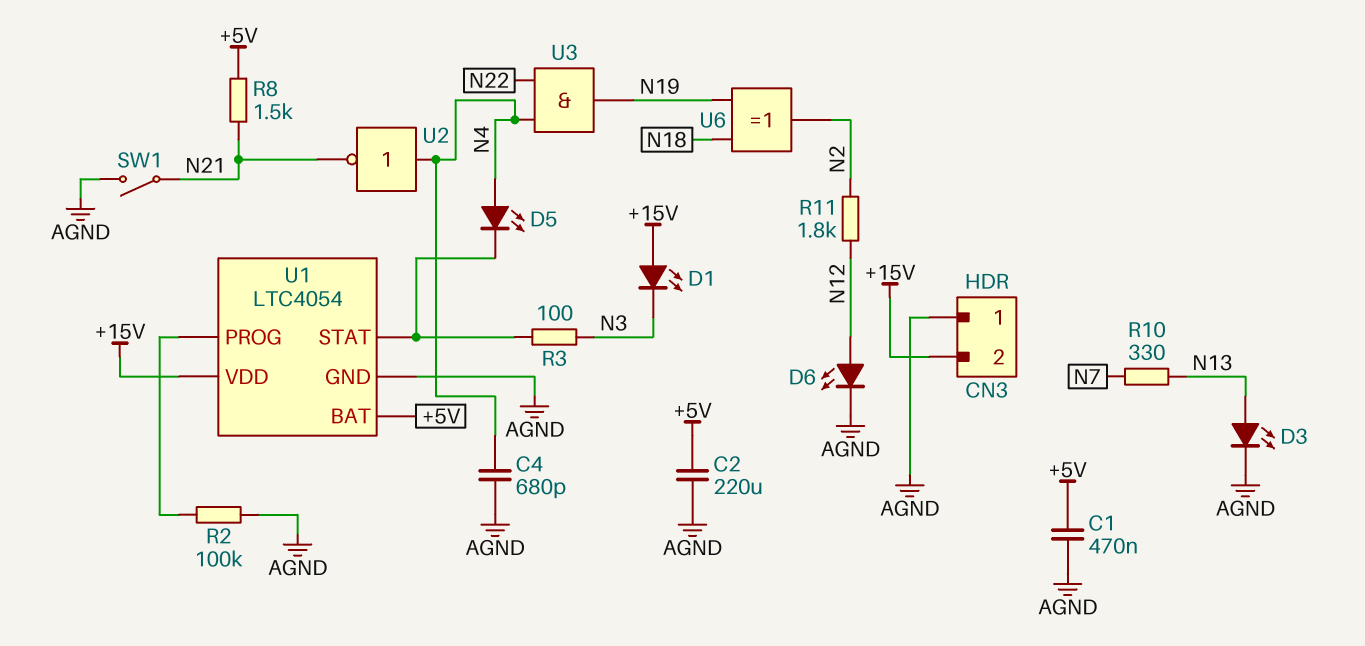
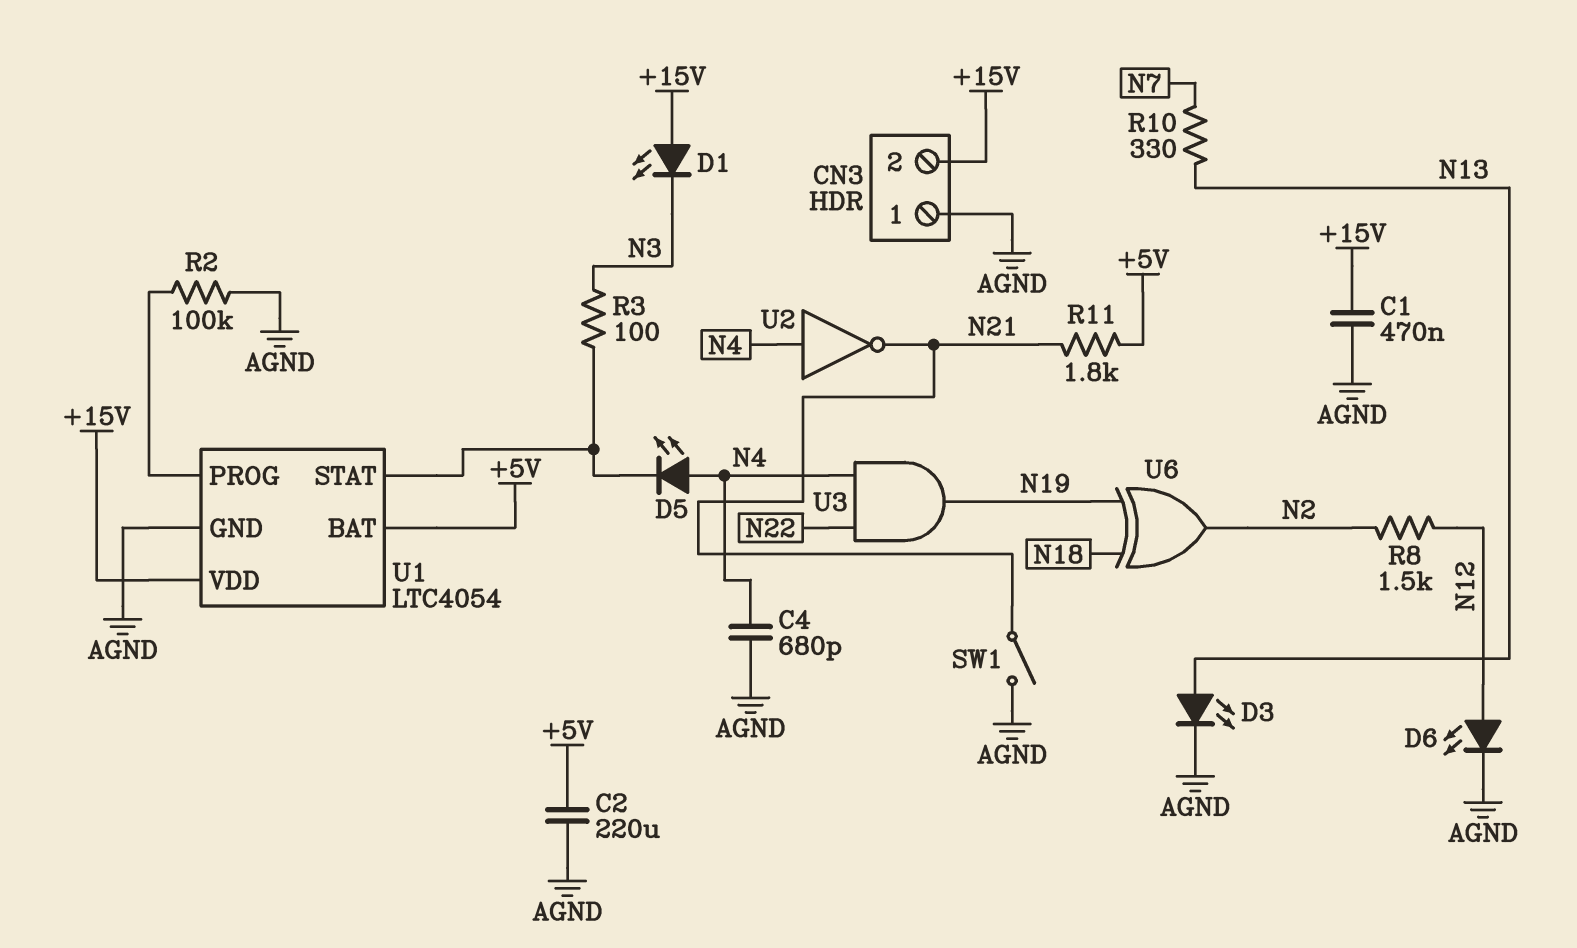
C1: 470nF (+5V, AGND) -> 470nF (+15V, AGND)
R8: 1.5k (+5V, N21) -> 1.5k (N2, N12)
R11: 1.8k (N2, N12) -> 1.8k (+5V, N21)

